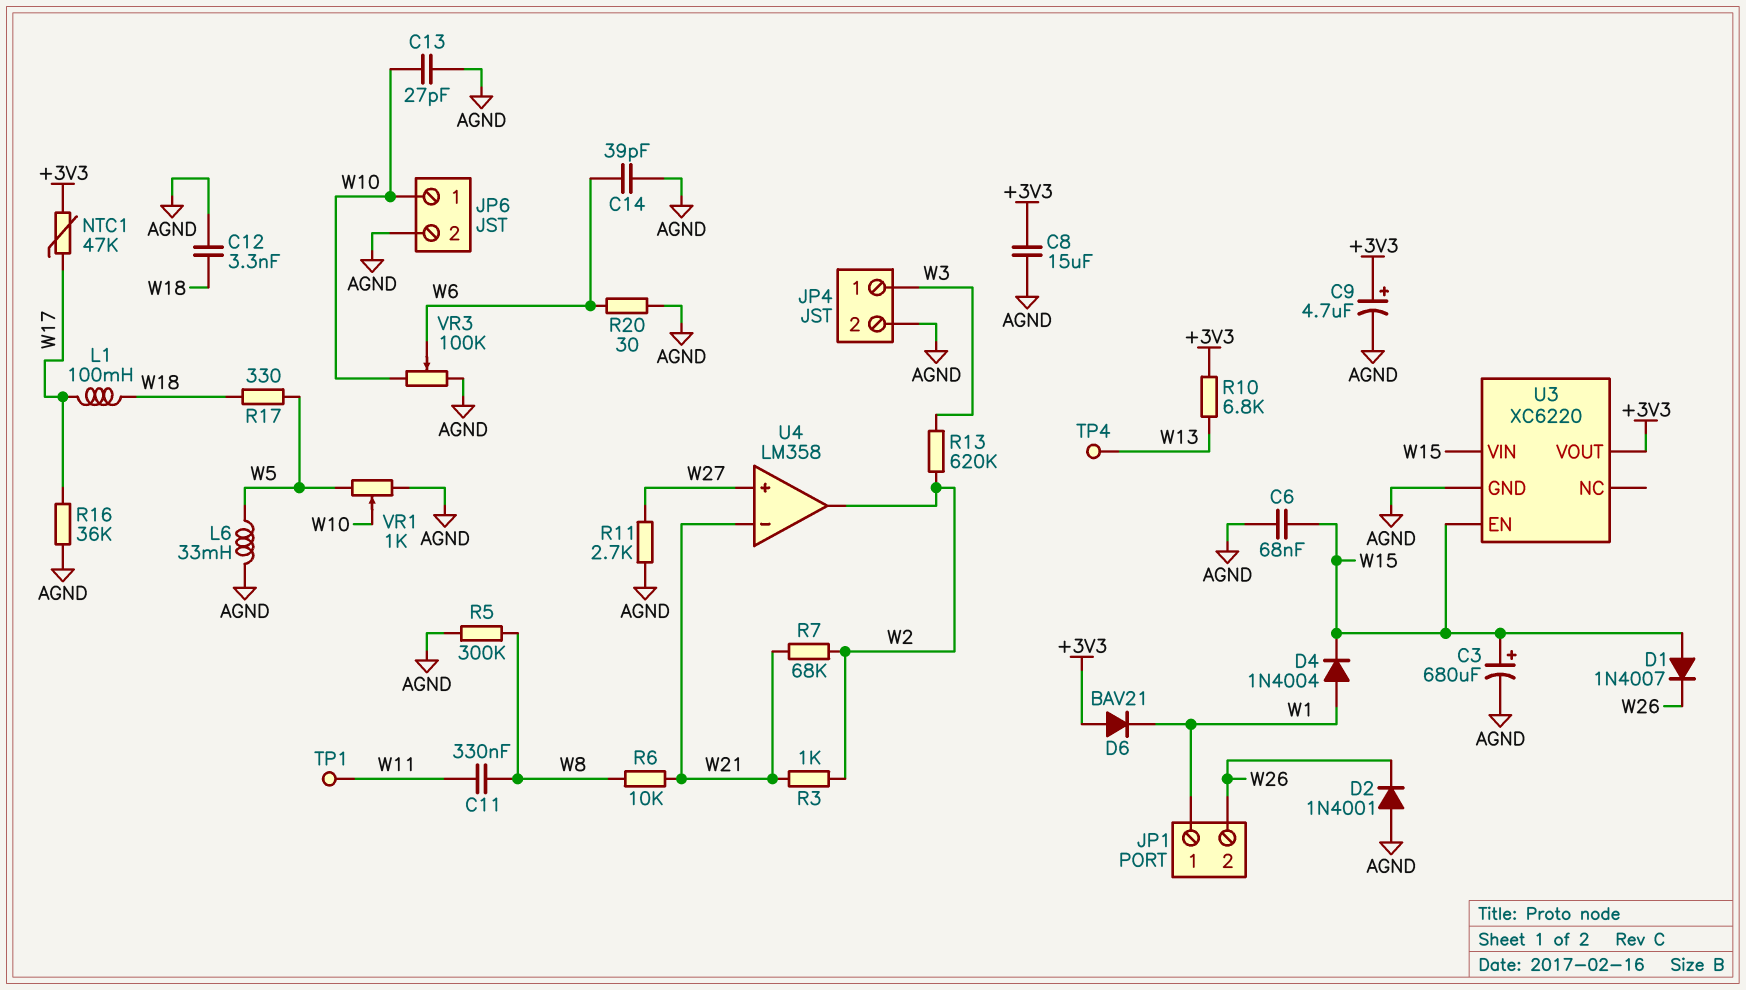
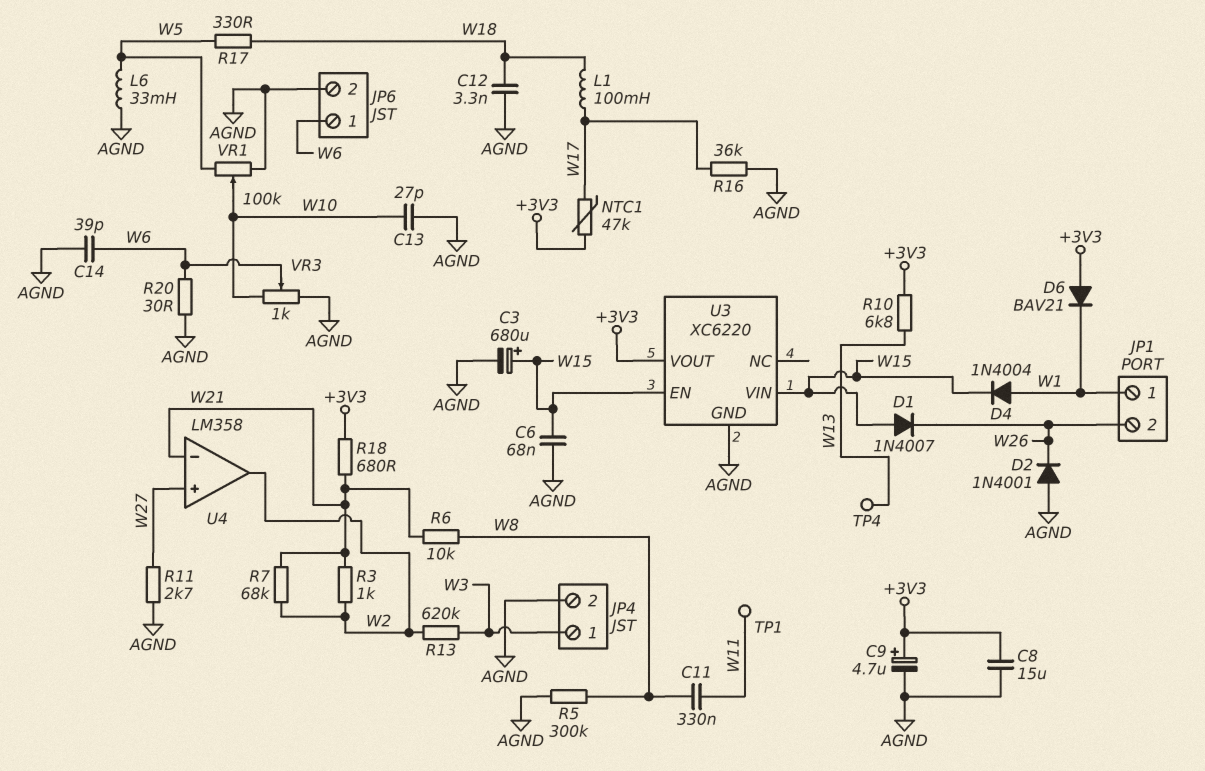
JP6 pin 1: W10 -> W6
R18: none -> 680 (+3V3, W21)
VR1: 1k (AGND, W5, wiper W10) -> 100k (AGND, W5, wiper W10)
VR3: 100k (AGND, W10, wiper W6) -> 1k (AGND, W10, wiper W6)

